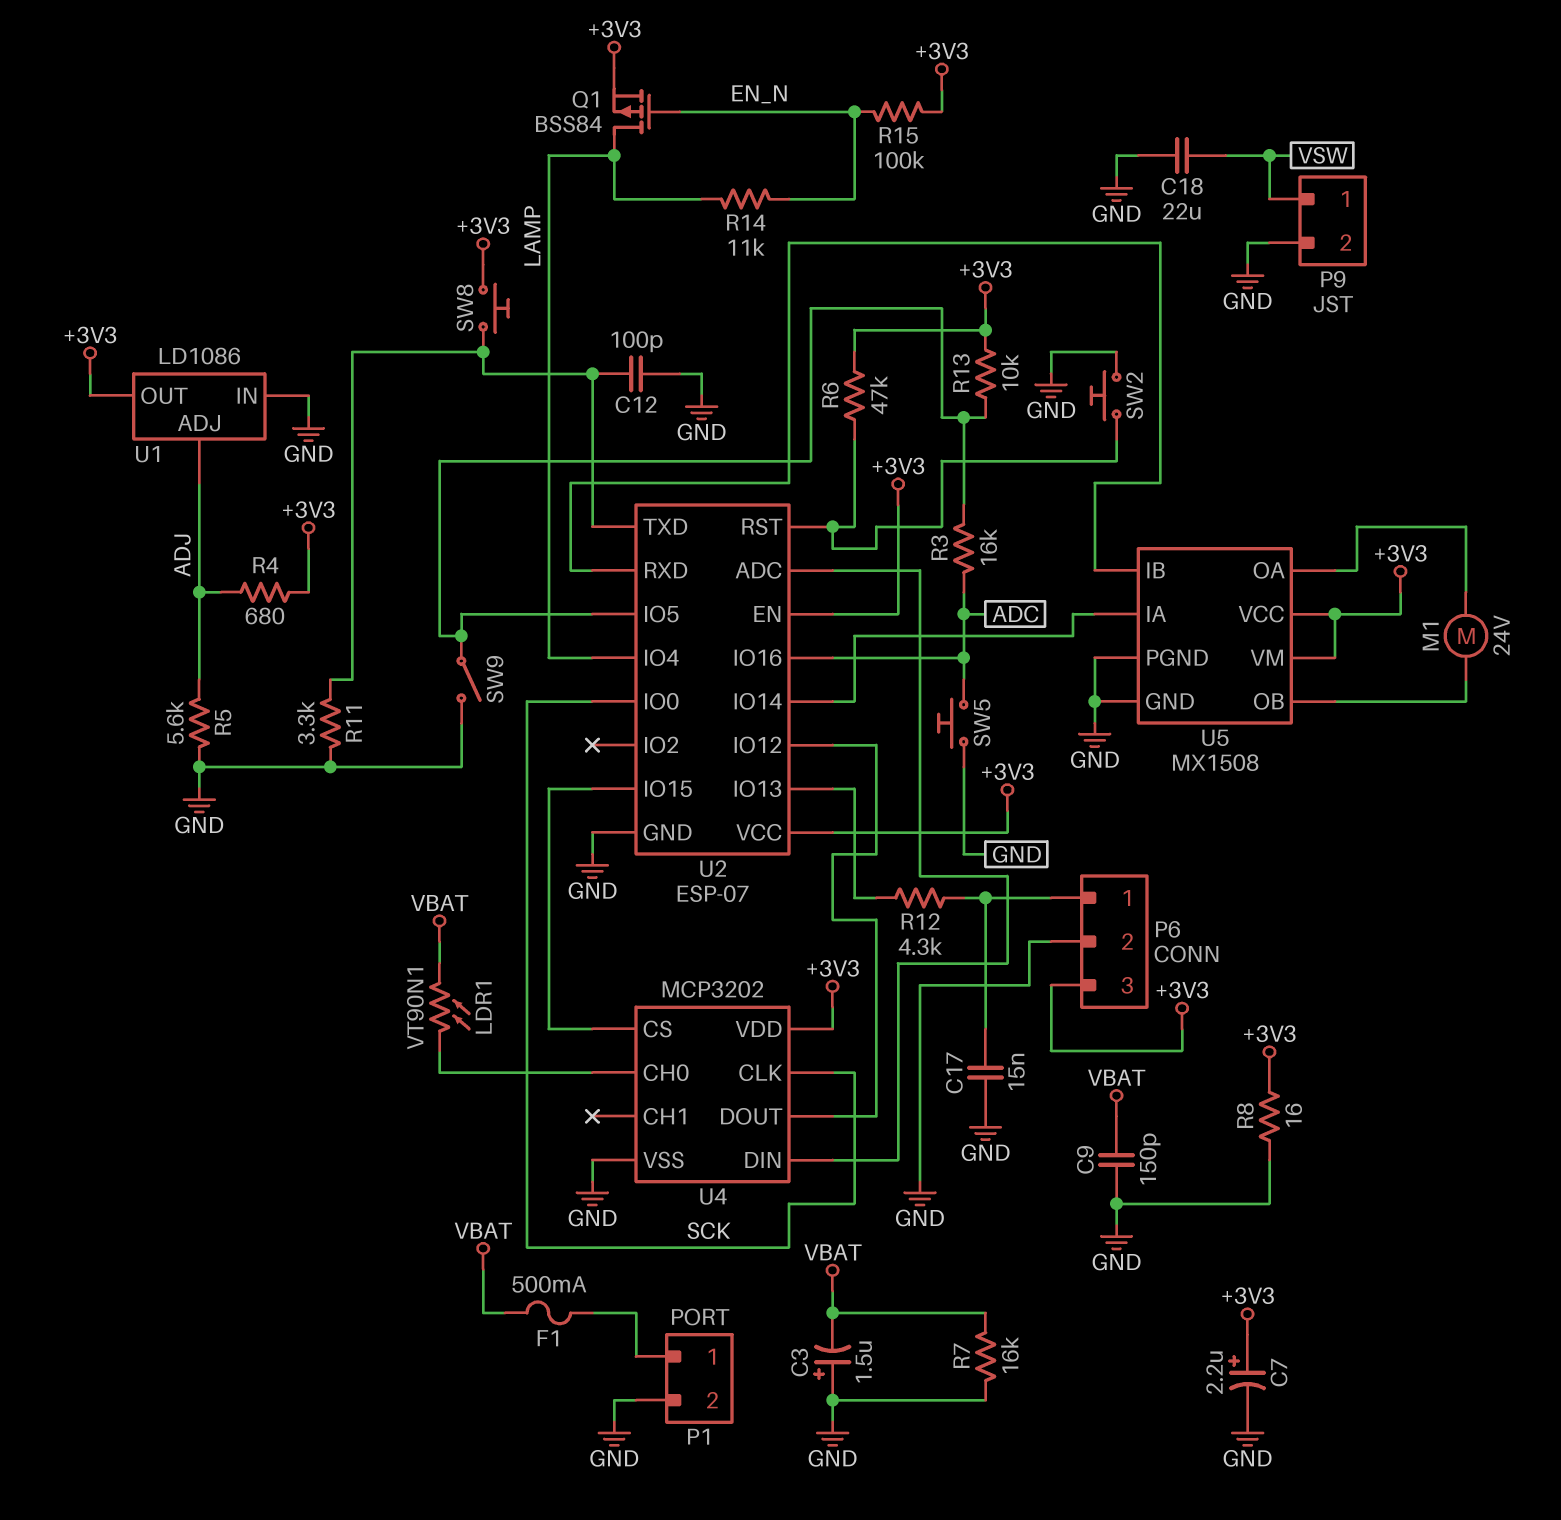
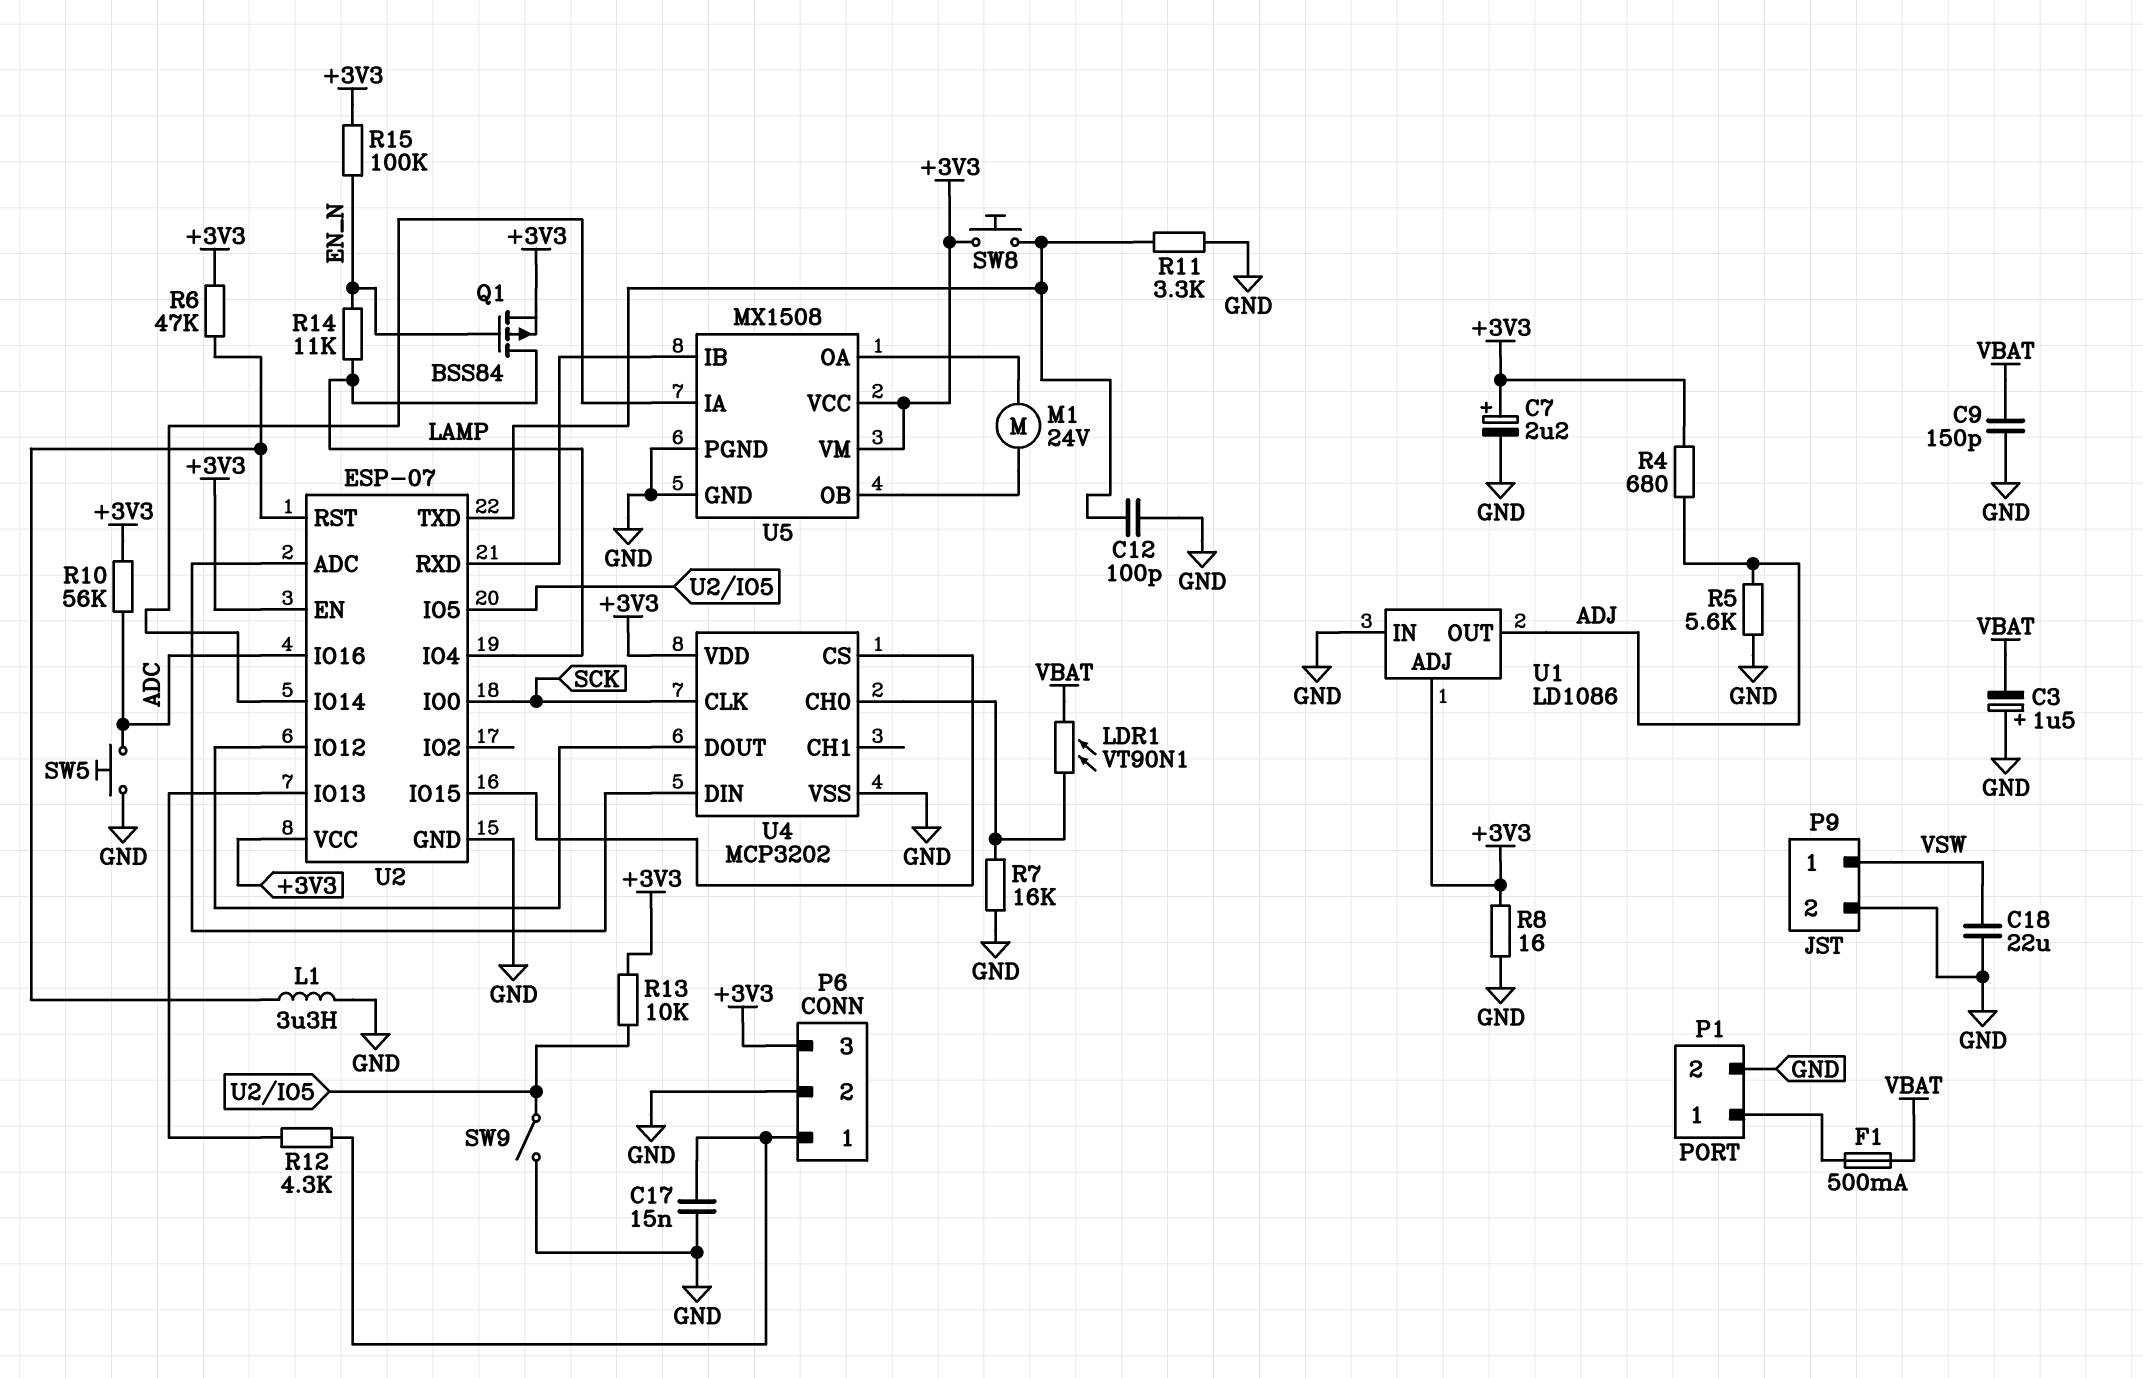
L1: none -> 3.3uH (GND, U2/RST)
R3: 16k (ADC, U2/IO5) -> none
R7: 16k (GND, VBAT) -> 16k (GND, U4/CH0)
R10: none -> 56k (+3V3, ADC)
SW2: button (GND, U2/RST) -> none
U1 pin ADJ: ADJ -> +3V3
U1 pin OUT: +3V3 -> ADJ

